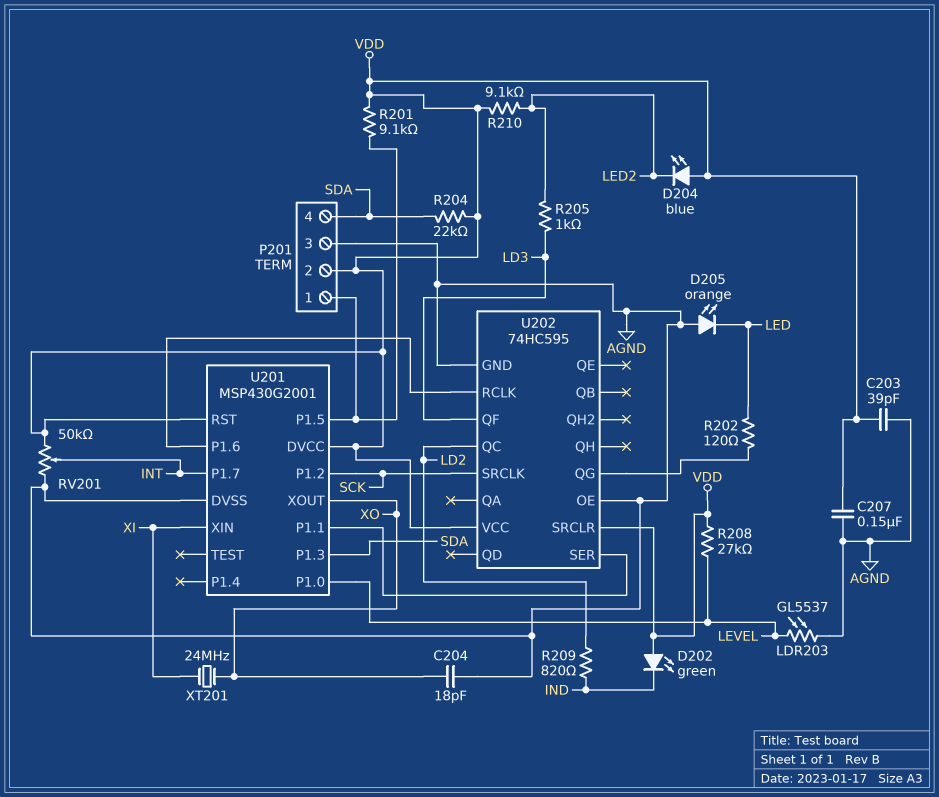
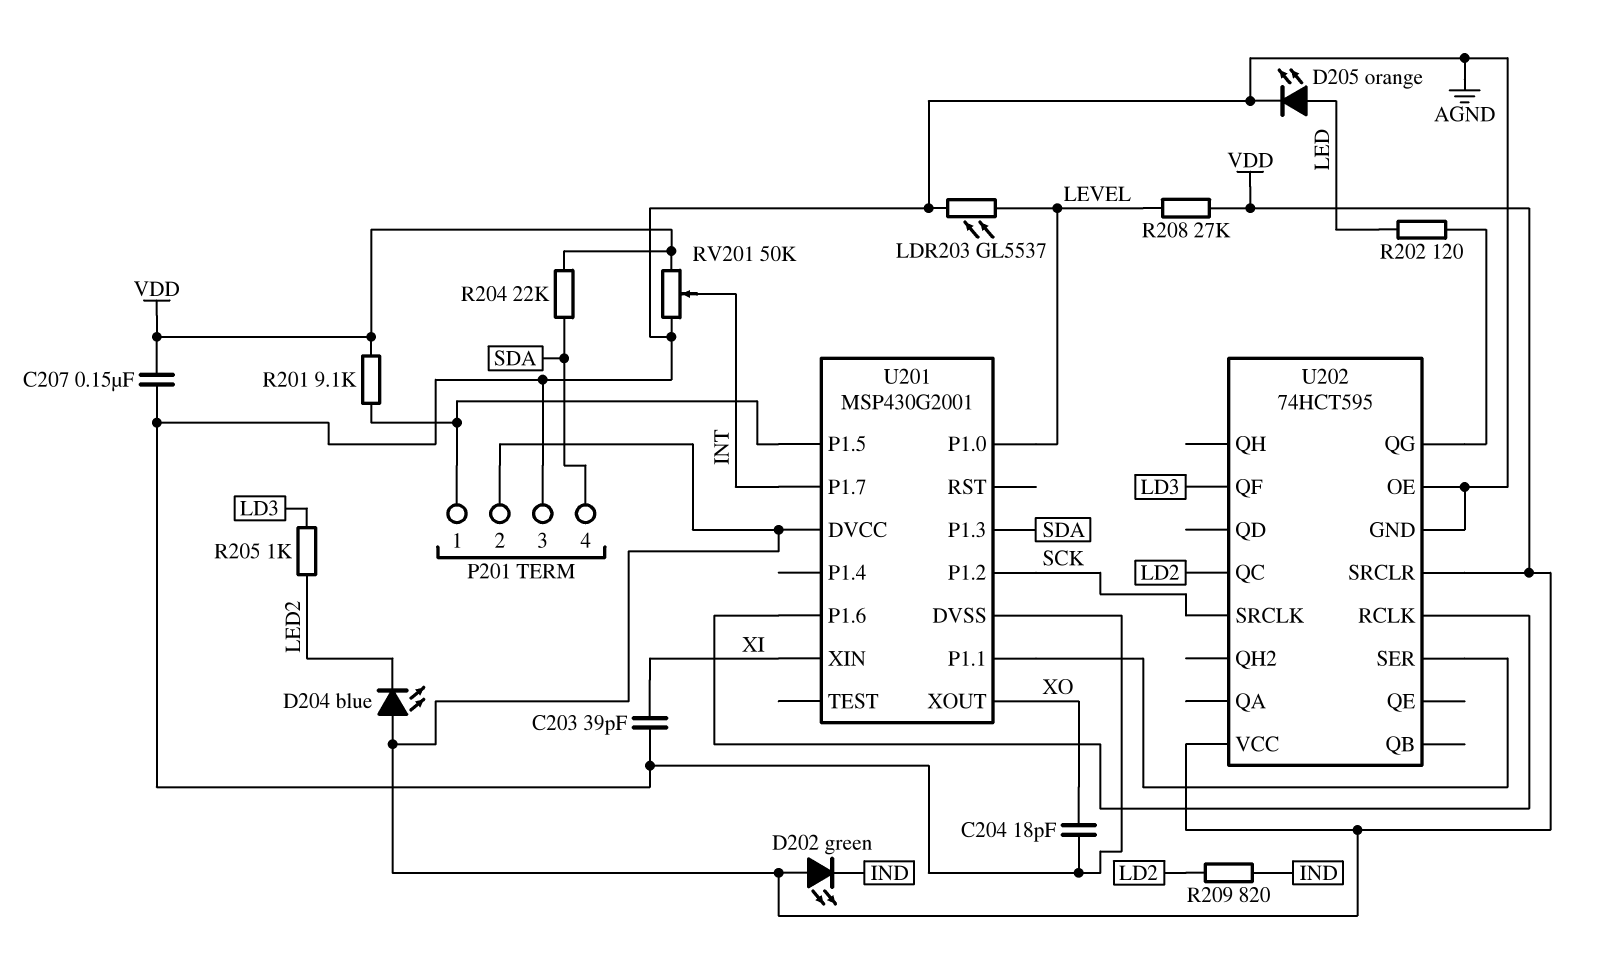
C203: 39pF (AGND, VDD) -> 39pF (AGND, XI)
D205: LED orange (A AGND, K LED) -> LED orange (A LED, K AGND)
R210: 9.1k (LED2, VDD) -> none
U201 pin RST: VDD -> none
U202: 74HC595 -> 74HCT595
XT201: 24MHz (XI, XO) -> none

